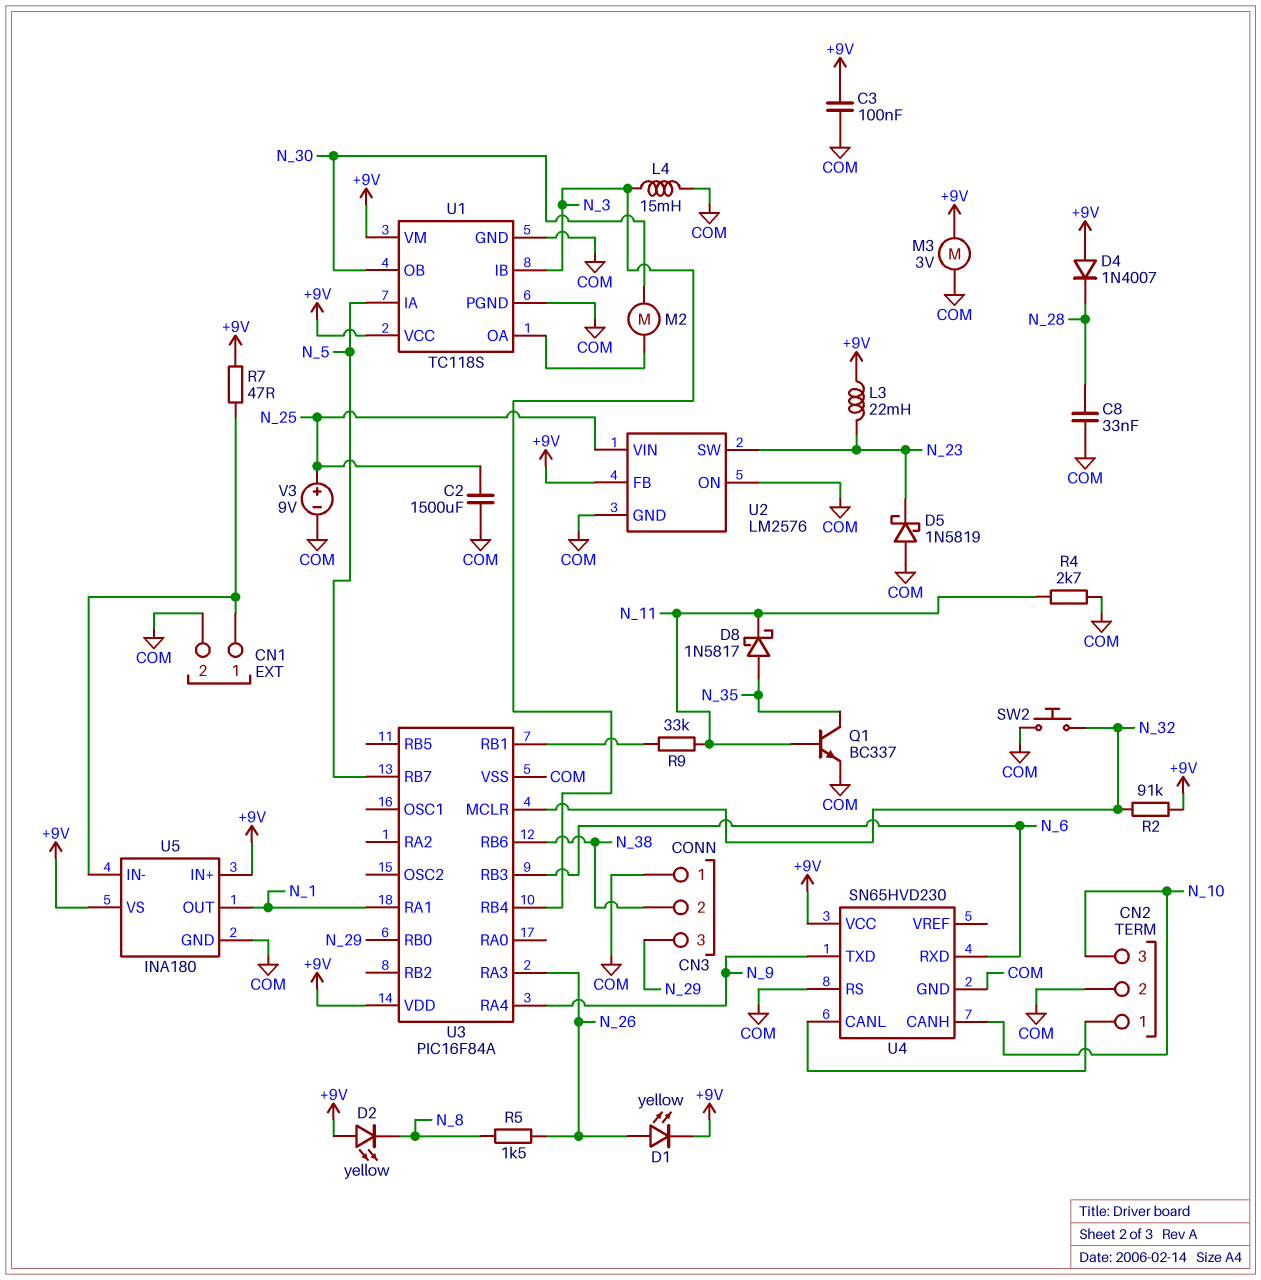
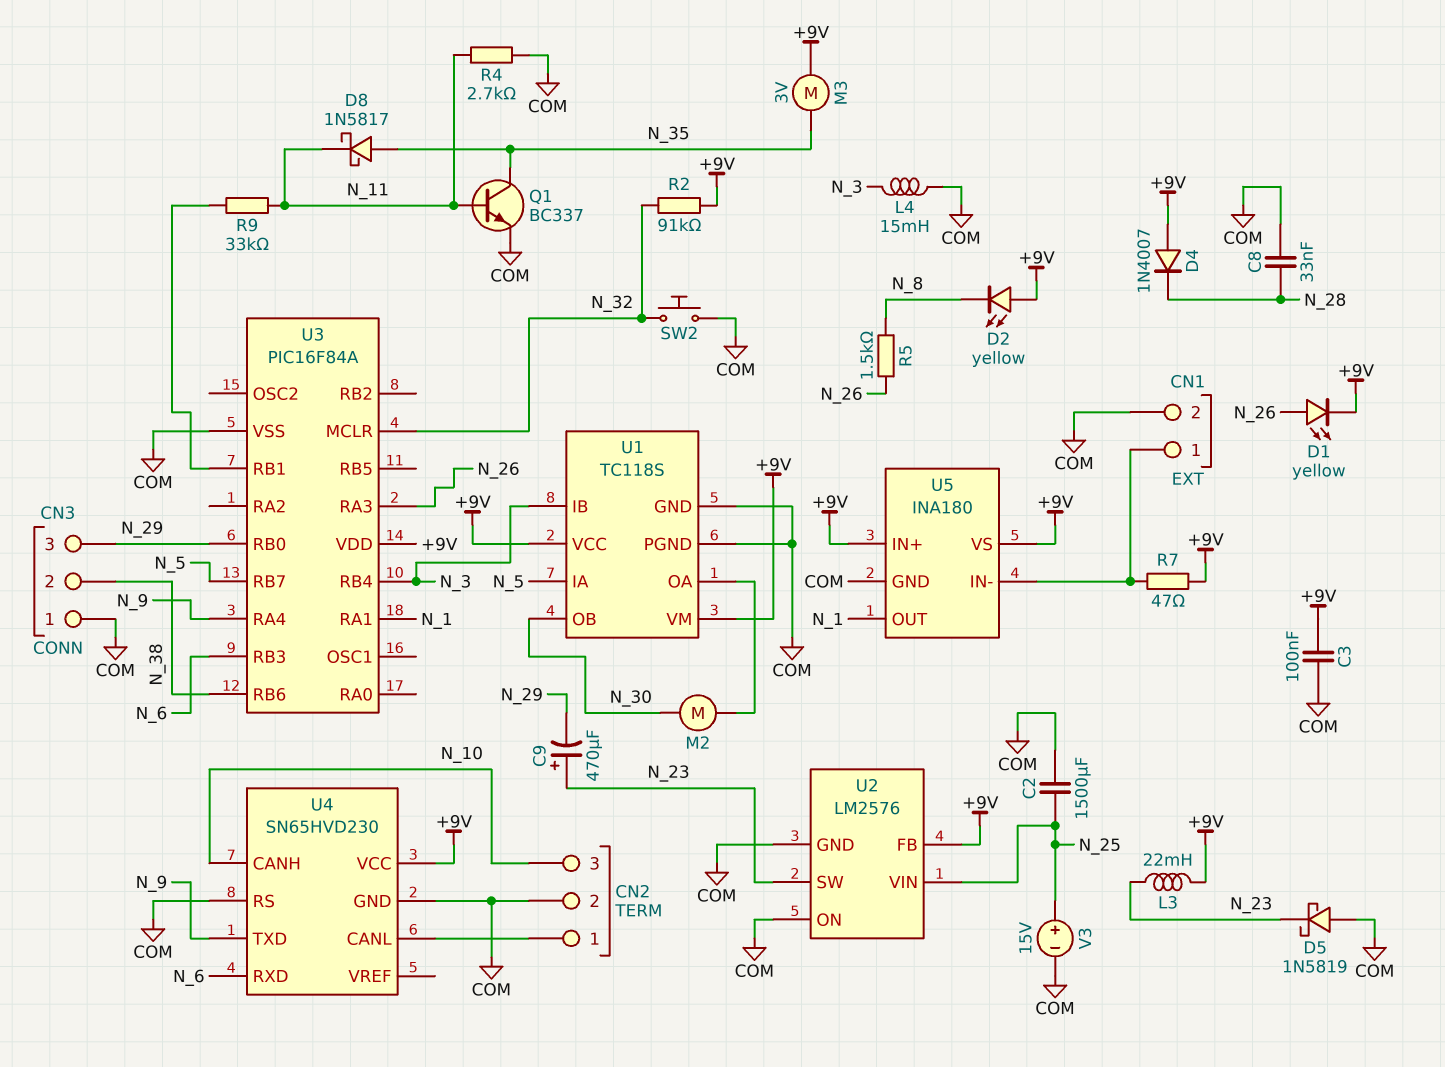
C9: none -> 470uF (plus N_23, minus N_29)
M3: motor 3V (+9V, COM) -> motor 3V (+9V, N_35)
V3: 9V (plus N_25, minus COM) -> 15V (plus N_25, minus COM)

